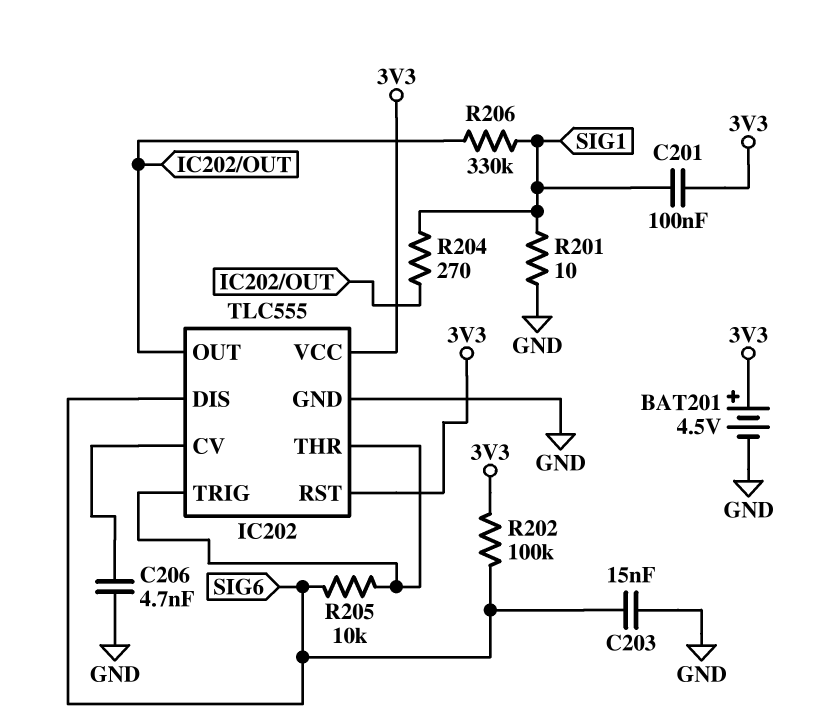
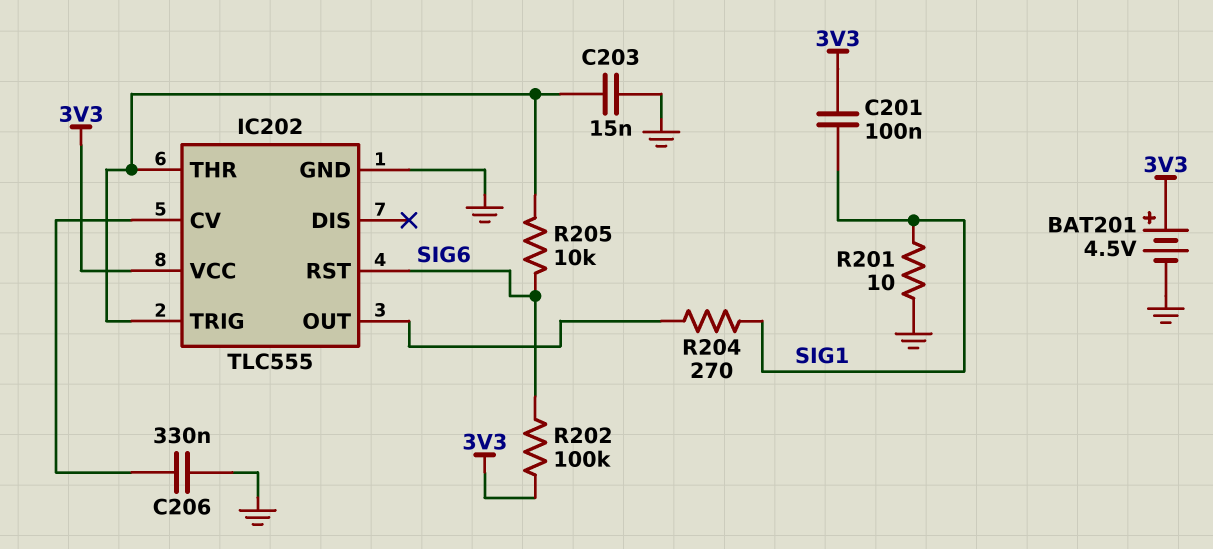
C203: 15nF (GND, SIG6) -> 15nF (GND, IC202/THR)
C206: 4.7nF (GND, IC202/CV) -> 330nF (GND, IC202/CV)
IC202 pin DIS: SIG6 -> none
IC202 pin RST: 3V3 -> SIG6
R206: 330k (IC202/OUT, SIG1) -> none

